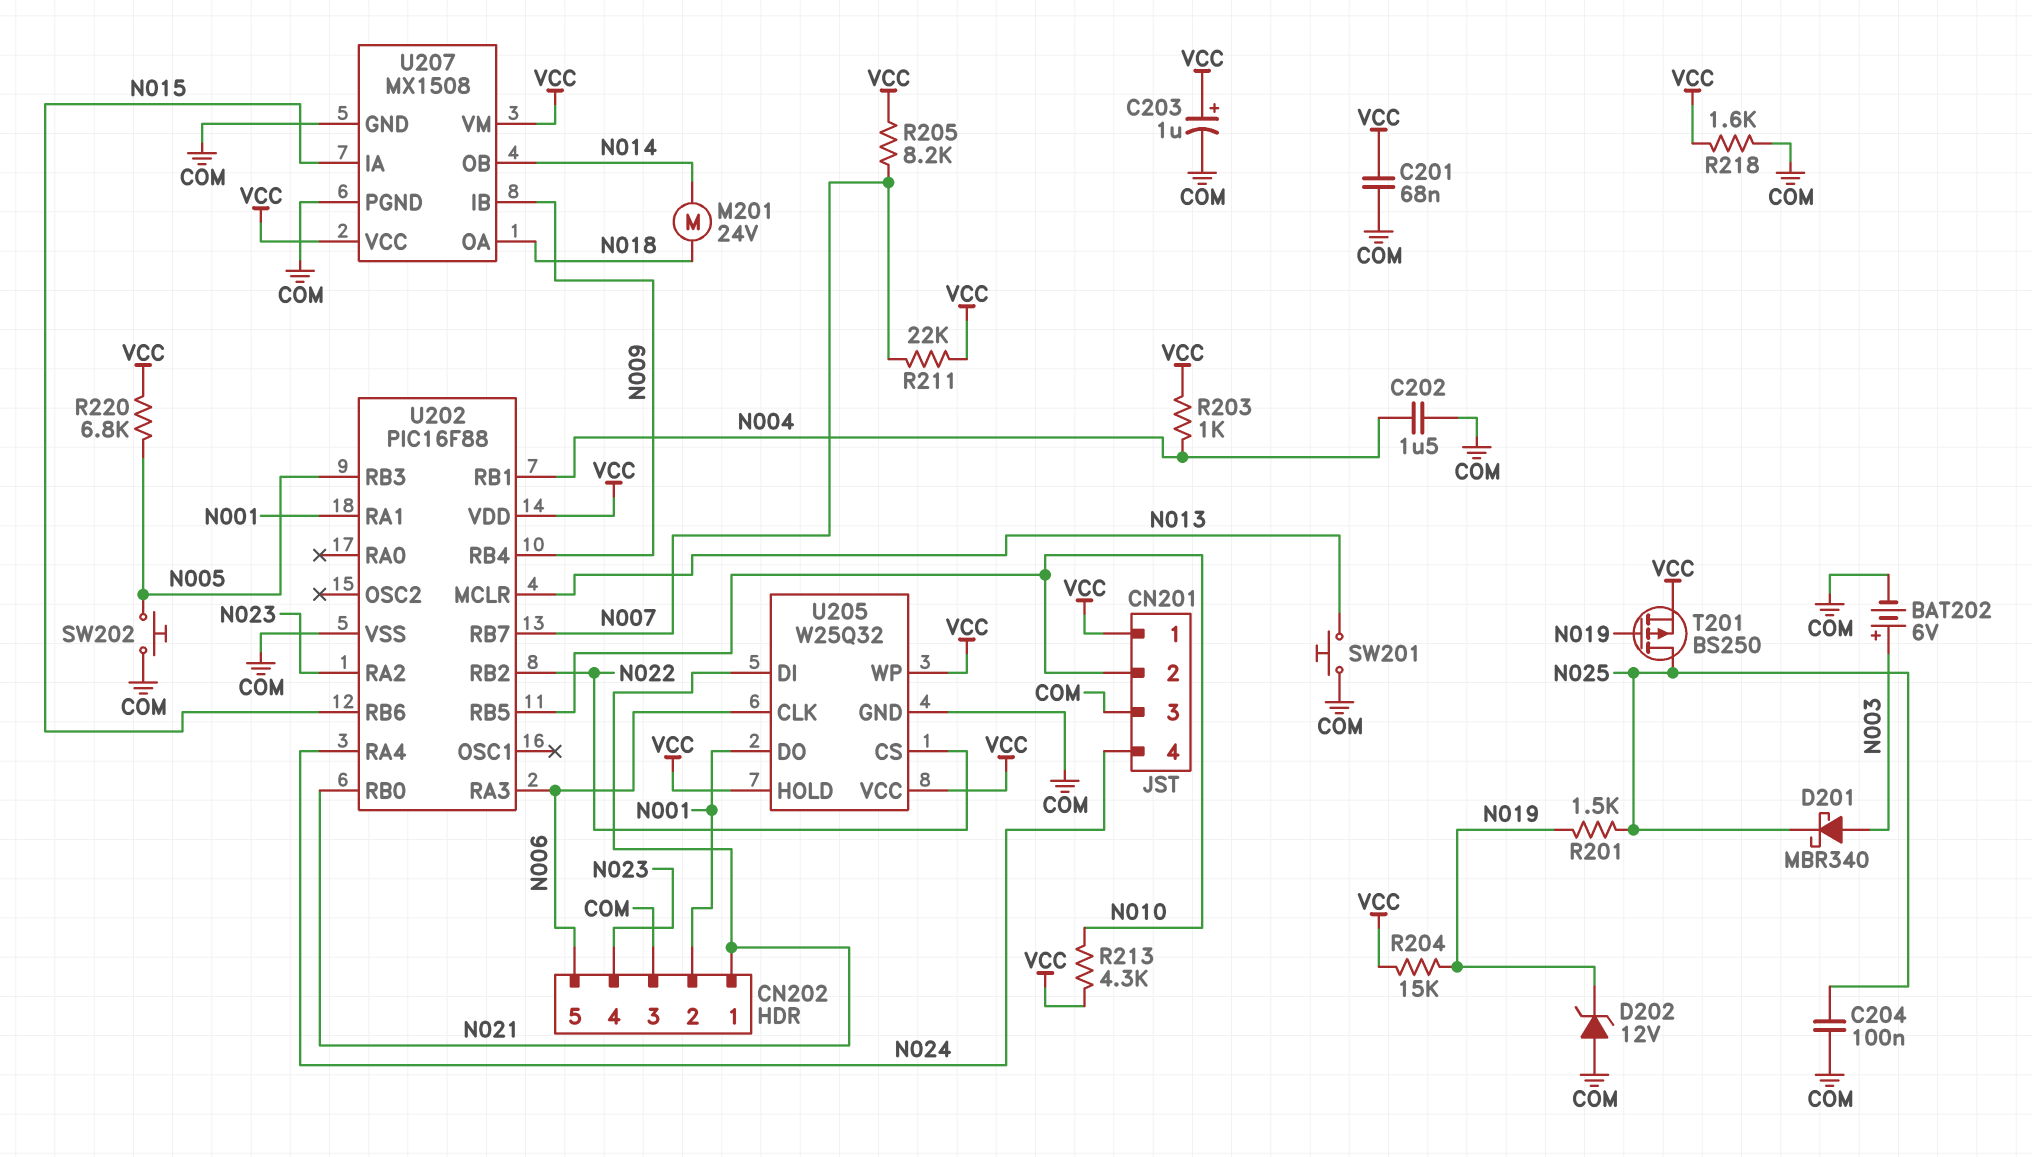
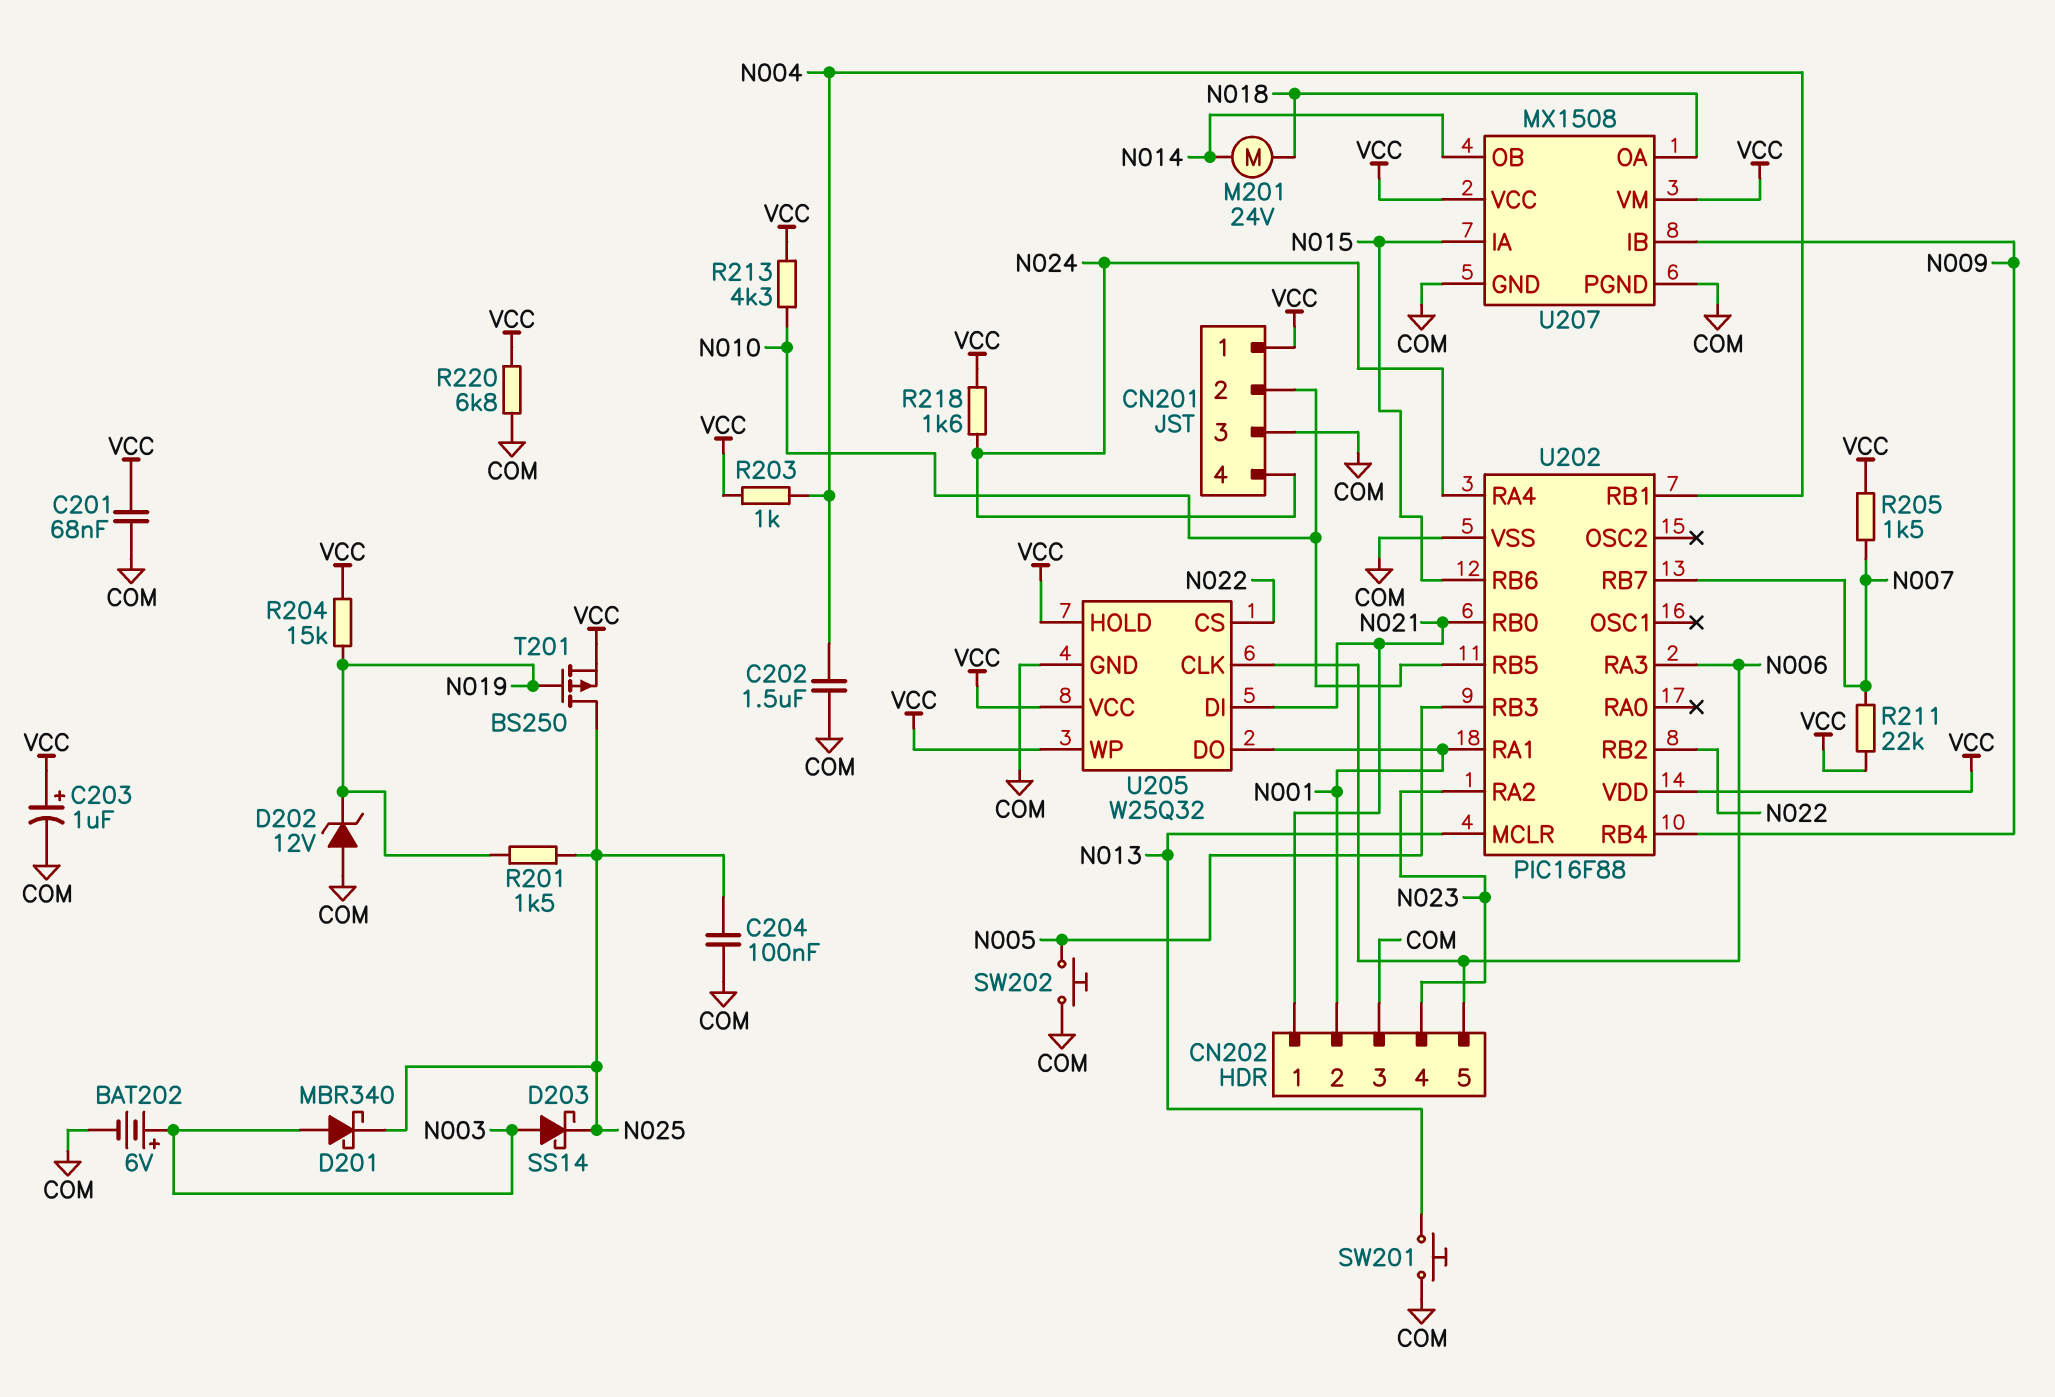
D203: none -> schottky SS14 (A N003, K N025)
R205: 8.2k (N007, VCC) -> 1.5k (N007, VCC)
R218: 1.6k (COM, VCC) -> 1.6k (N024, VCC)
R220: 6.8k (N005, VCC) -> 6.8k (COM, VCC)

